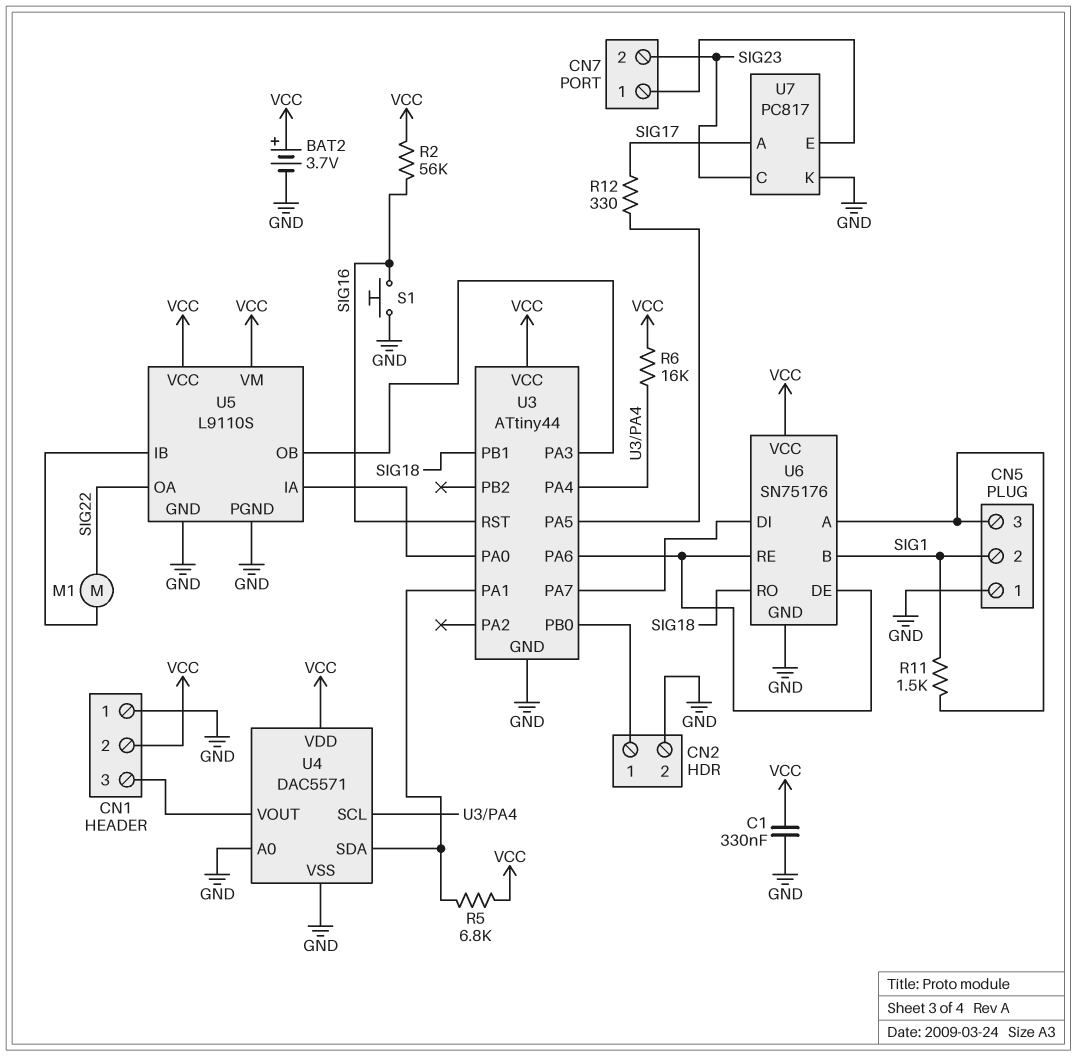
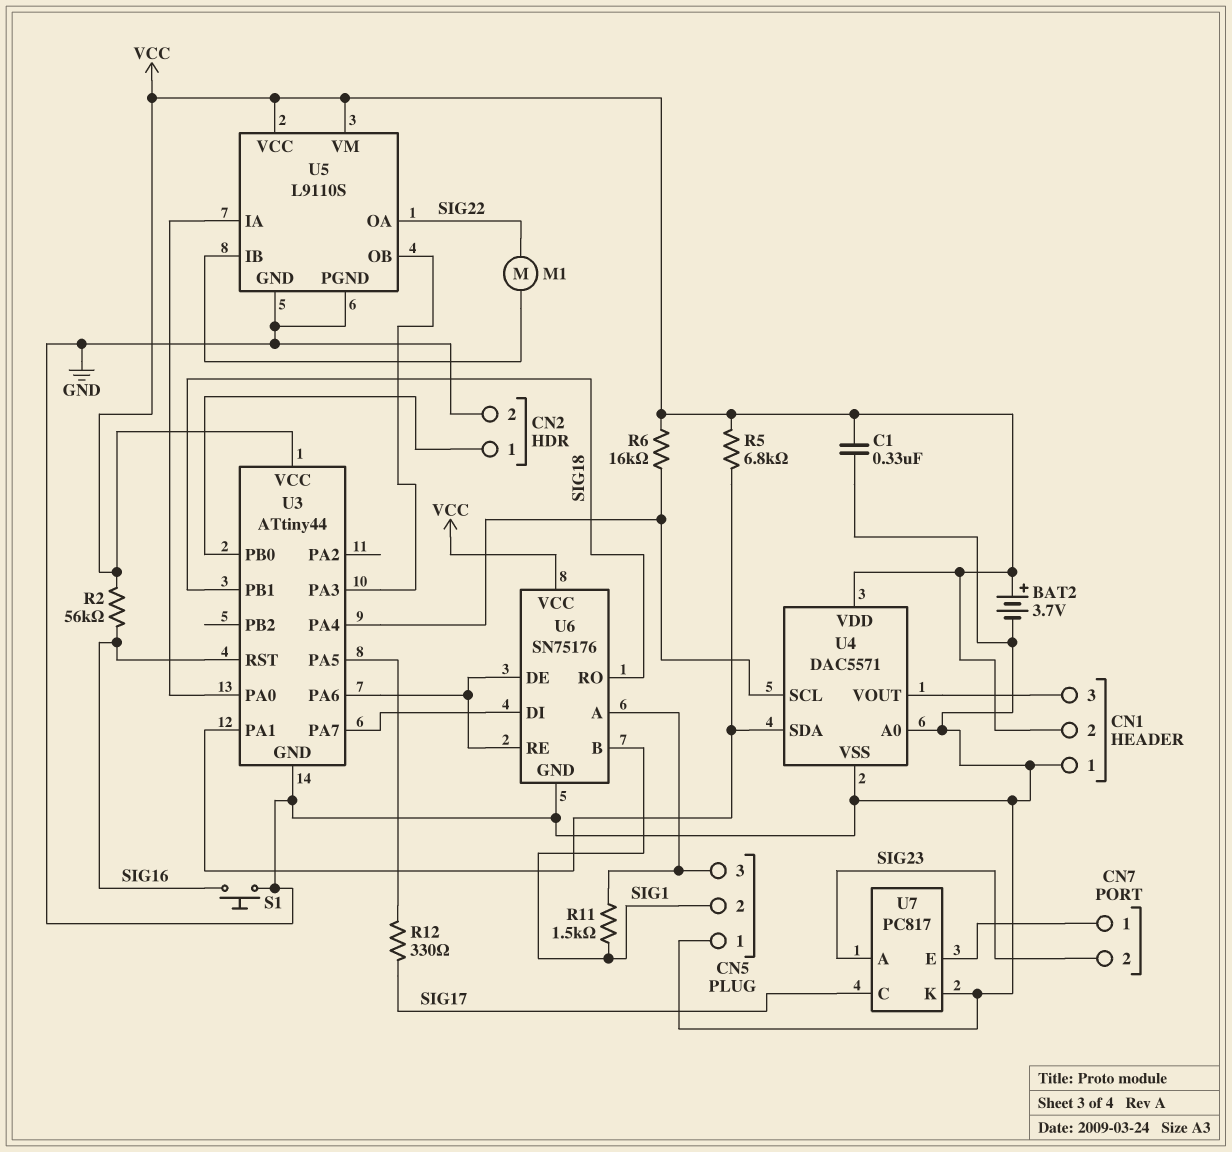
U7 pin A: SIG17 -> SIG23
U7 pin C: SIG23 -> SIG17

